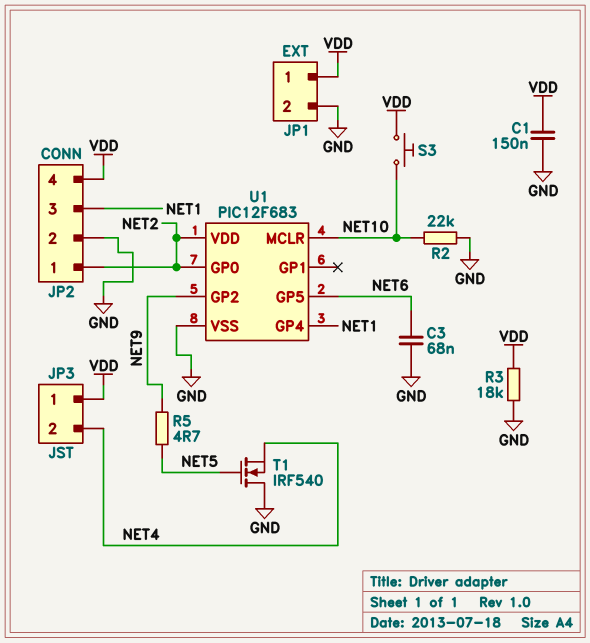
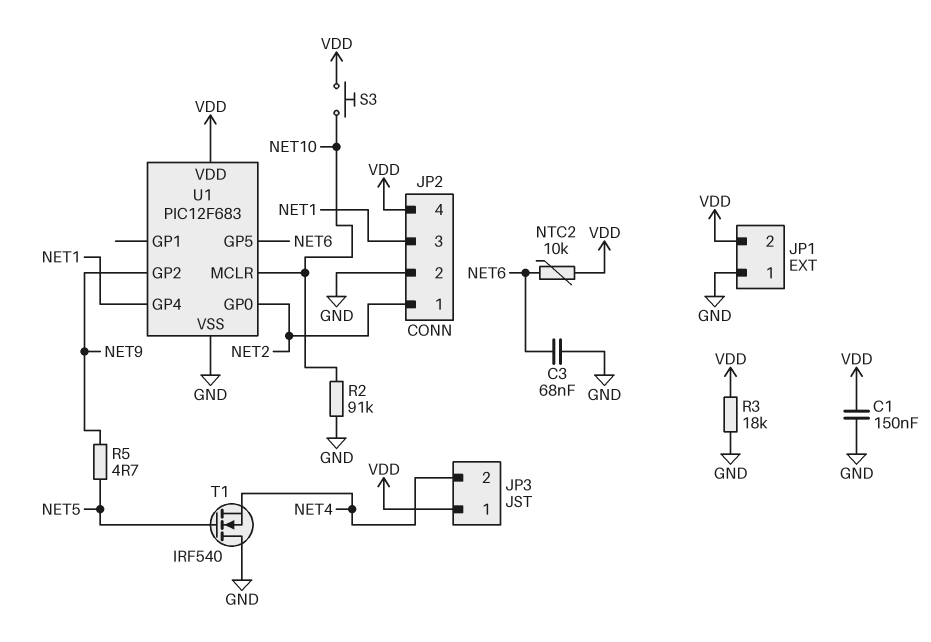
JP1 pin 1: VDD -> GND
JP1 pin 2: GND -> VDD
NTC2: none -> 10k (NET6, VDD)
R2: 22k (GND, NET10) -> 91k (GND, NET10)
U1 pin VDD: NET2 -> VDD

